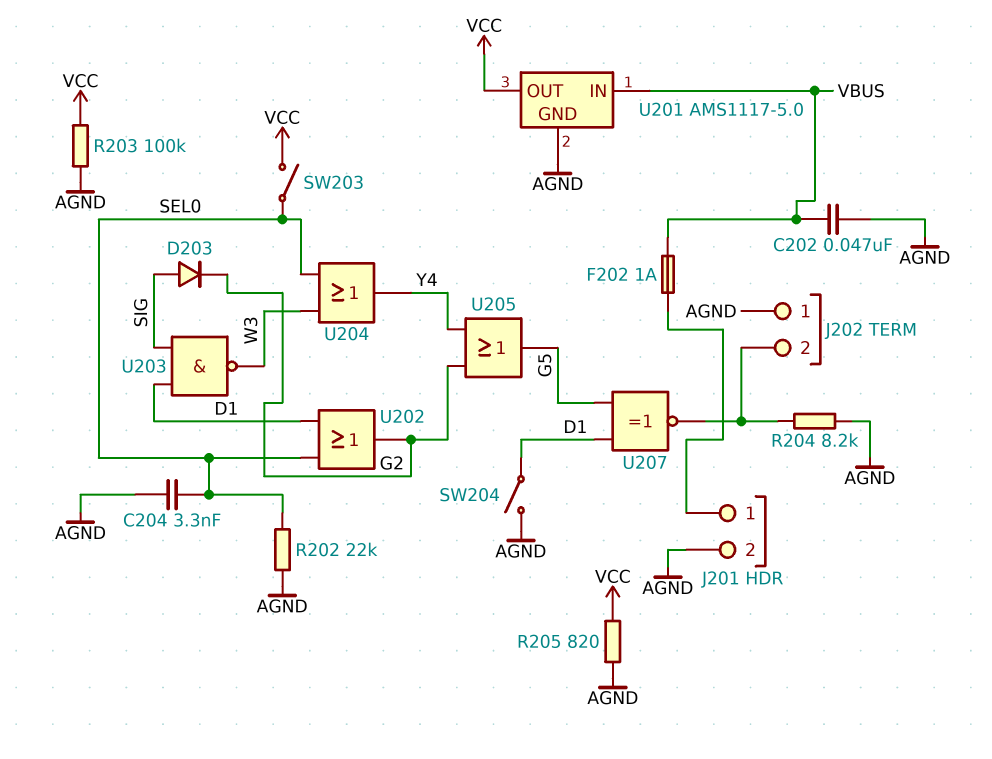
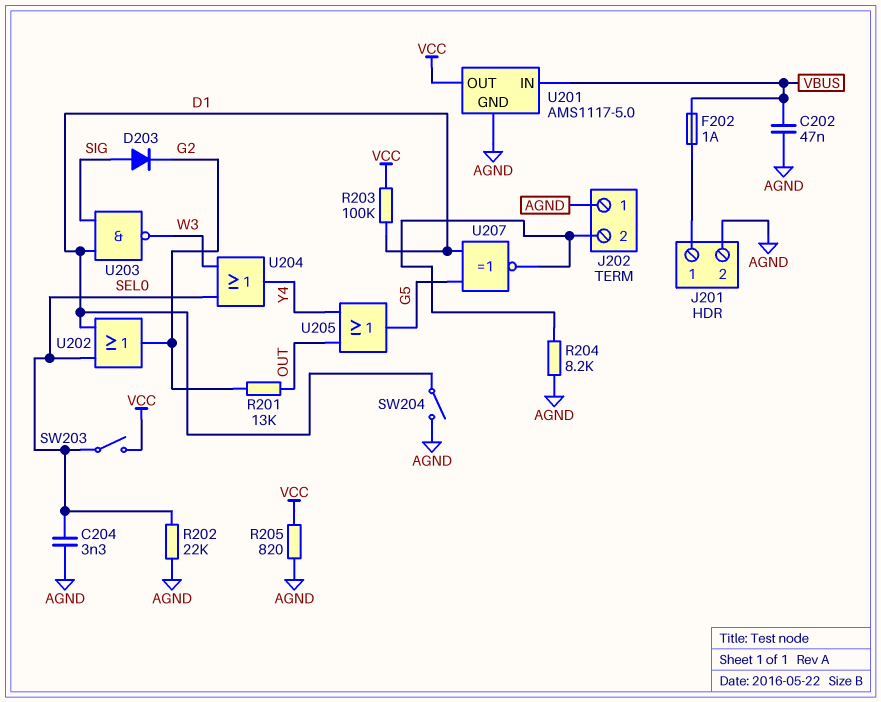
R201: none -> 13k (G2, OUT)
R203: 100k (AGND, VCC) -> 100k (D1, VCC)
U205: OR (in G2, in Y4, out G5) -> OR (in OUT, in Y4, out G5)

